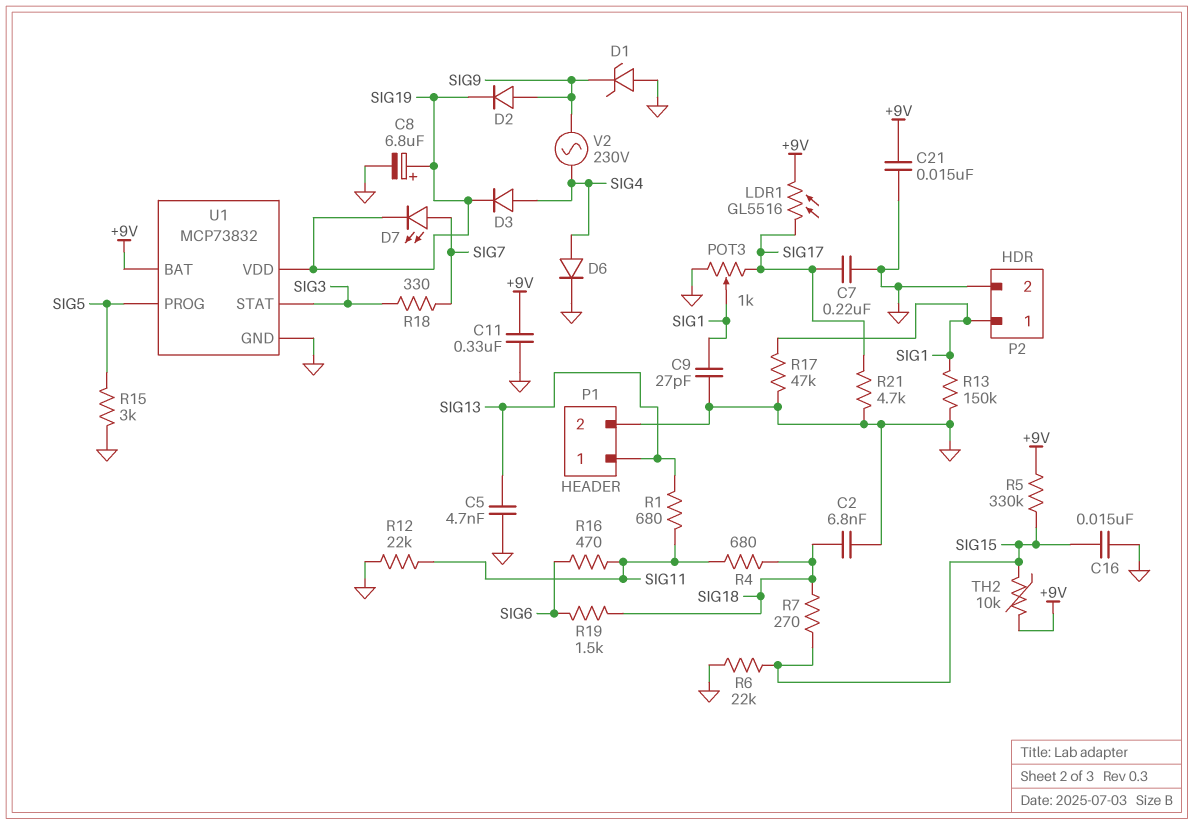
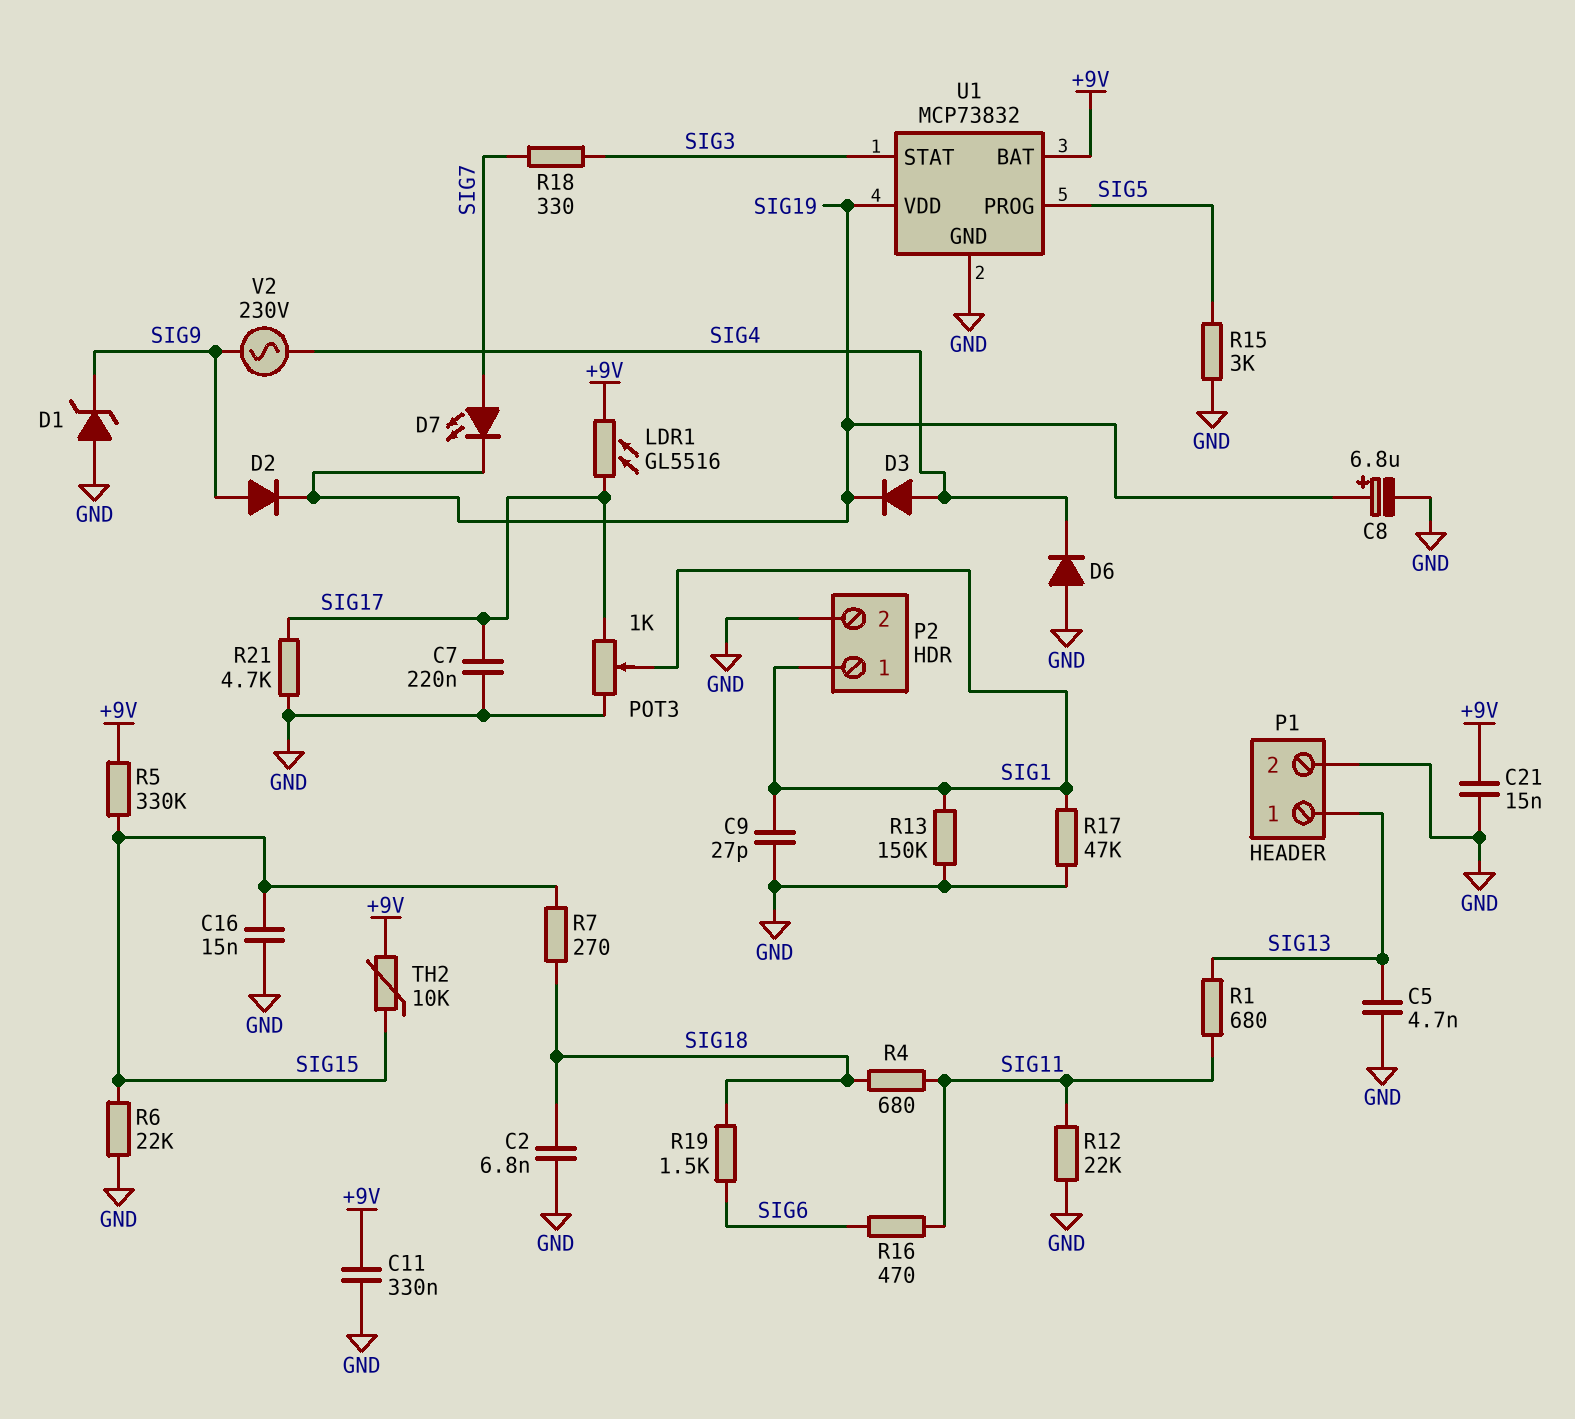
D6: diode (A SIG4, K GND) -> diode (A GND, K SIG4)

